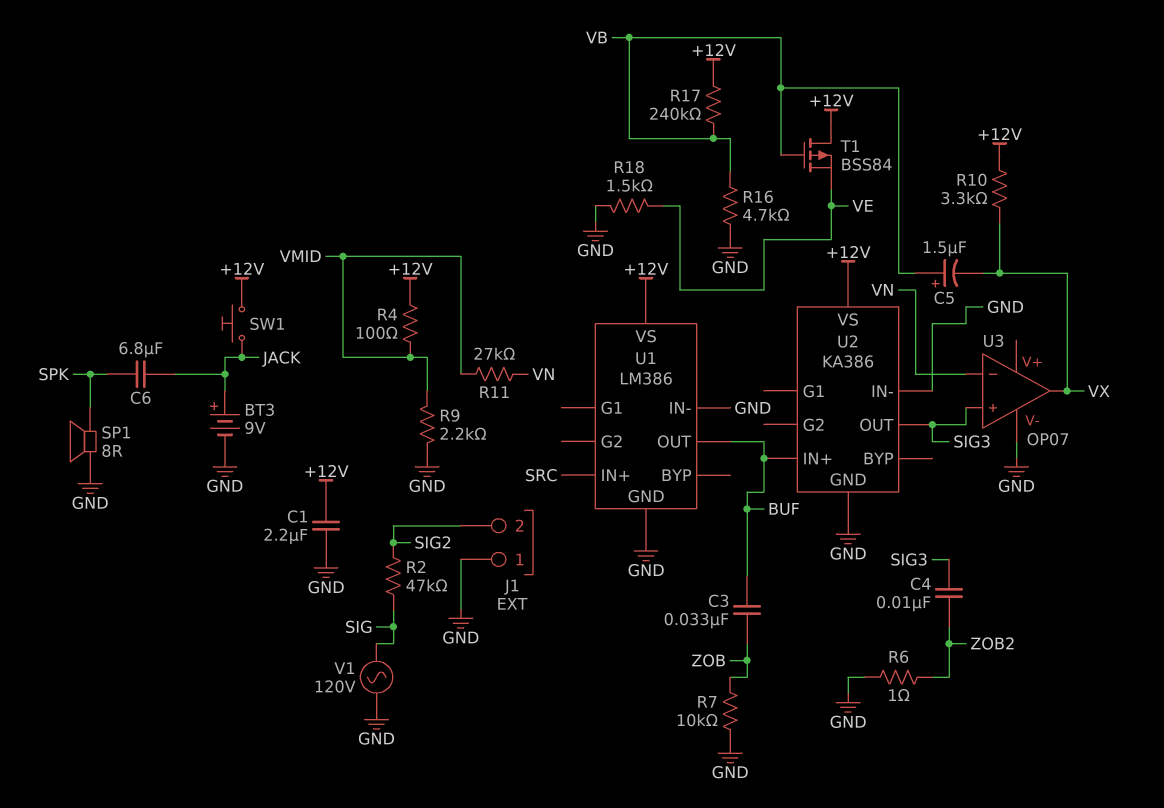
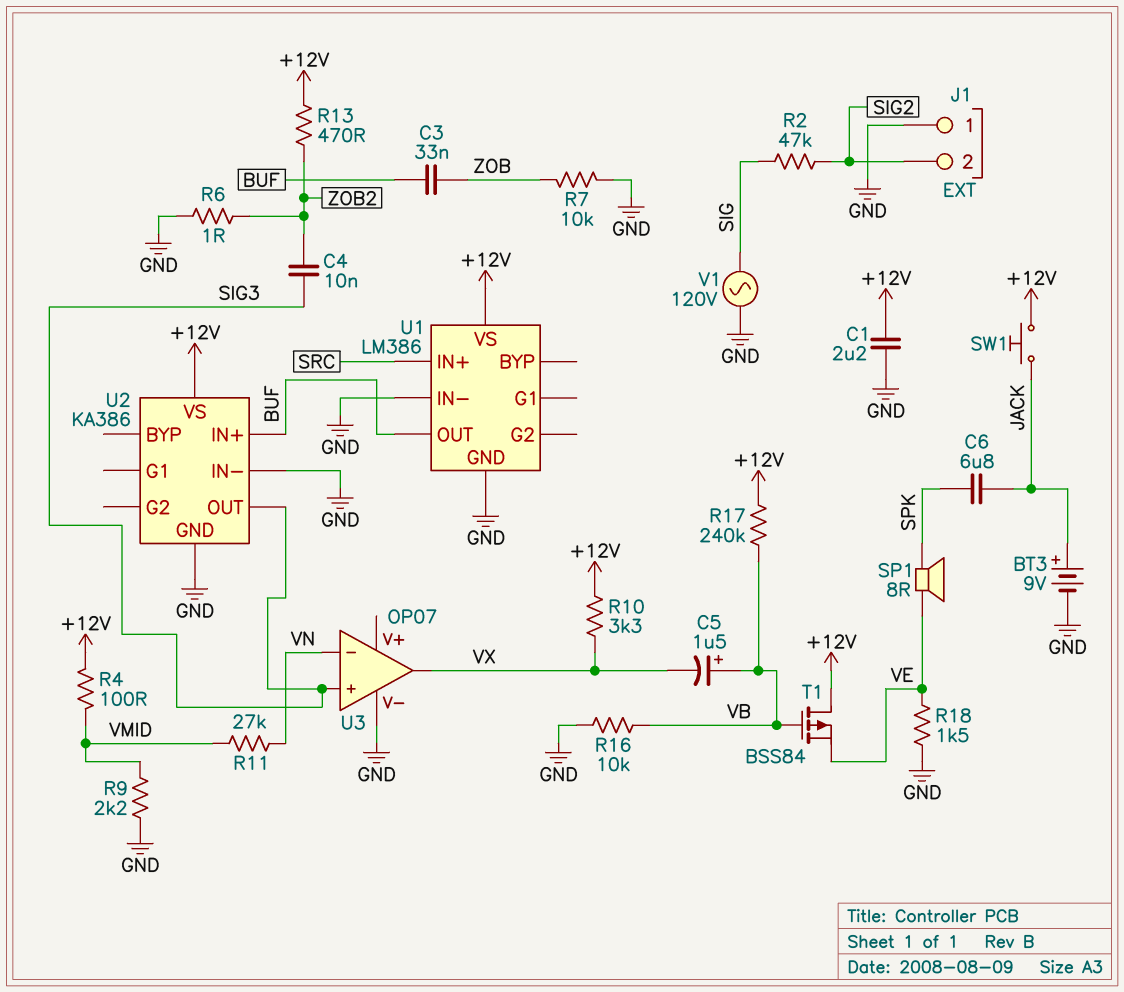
R13: none -> 470 (+12V, ZOB2)
R16: 4.7k (GND, VB) -> 10k (GND, VB)
SP1: speaker 8R (GND, SPK) -> speaker 8R (SPK, VE)

